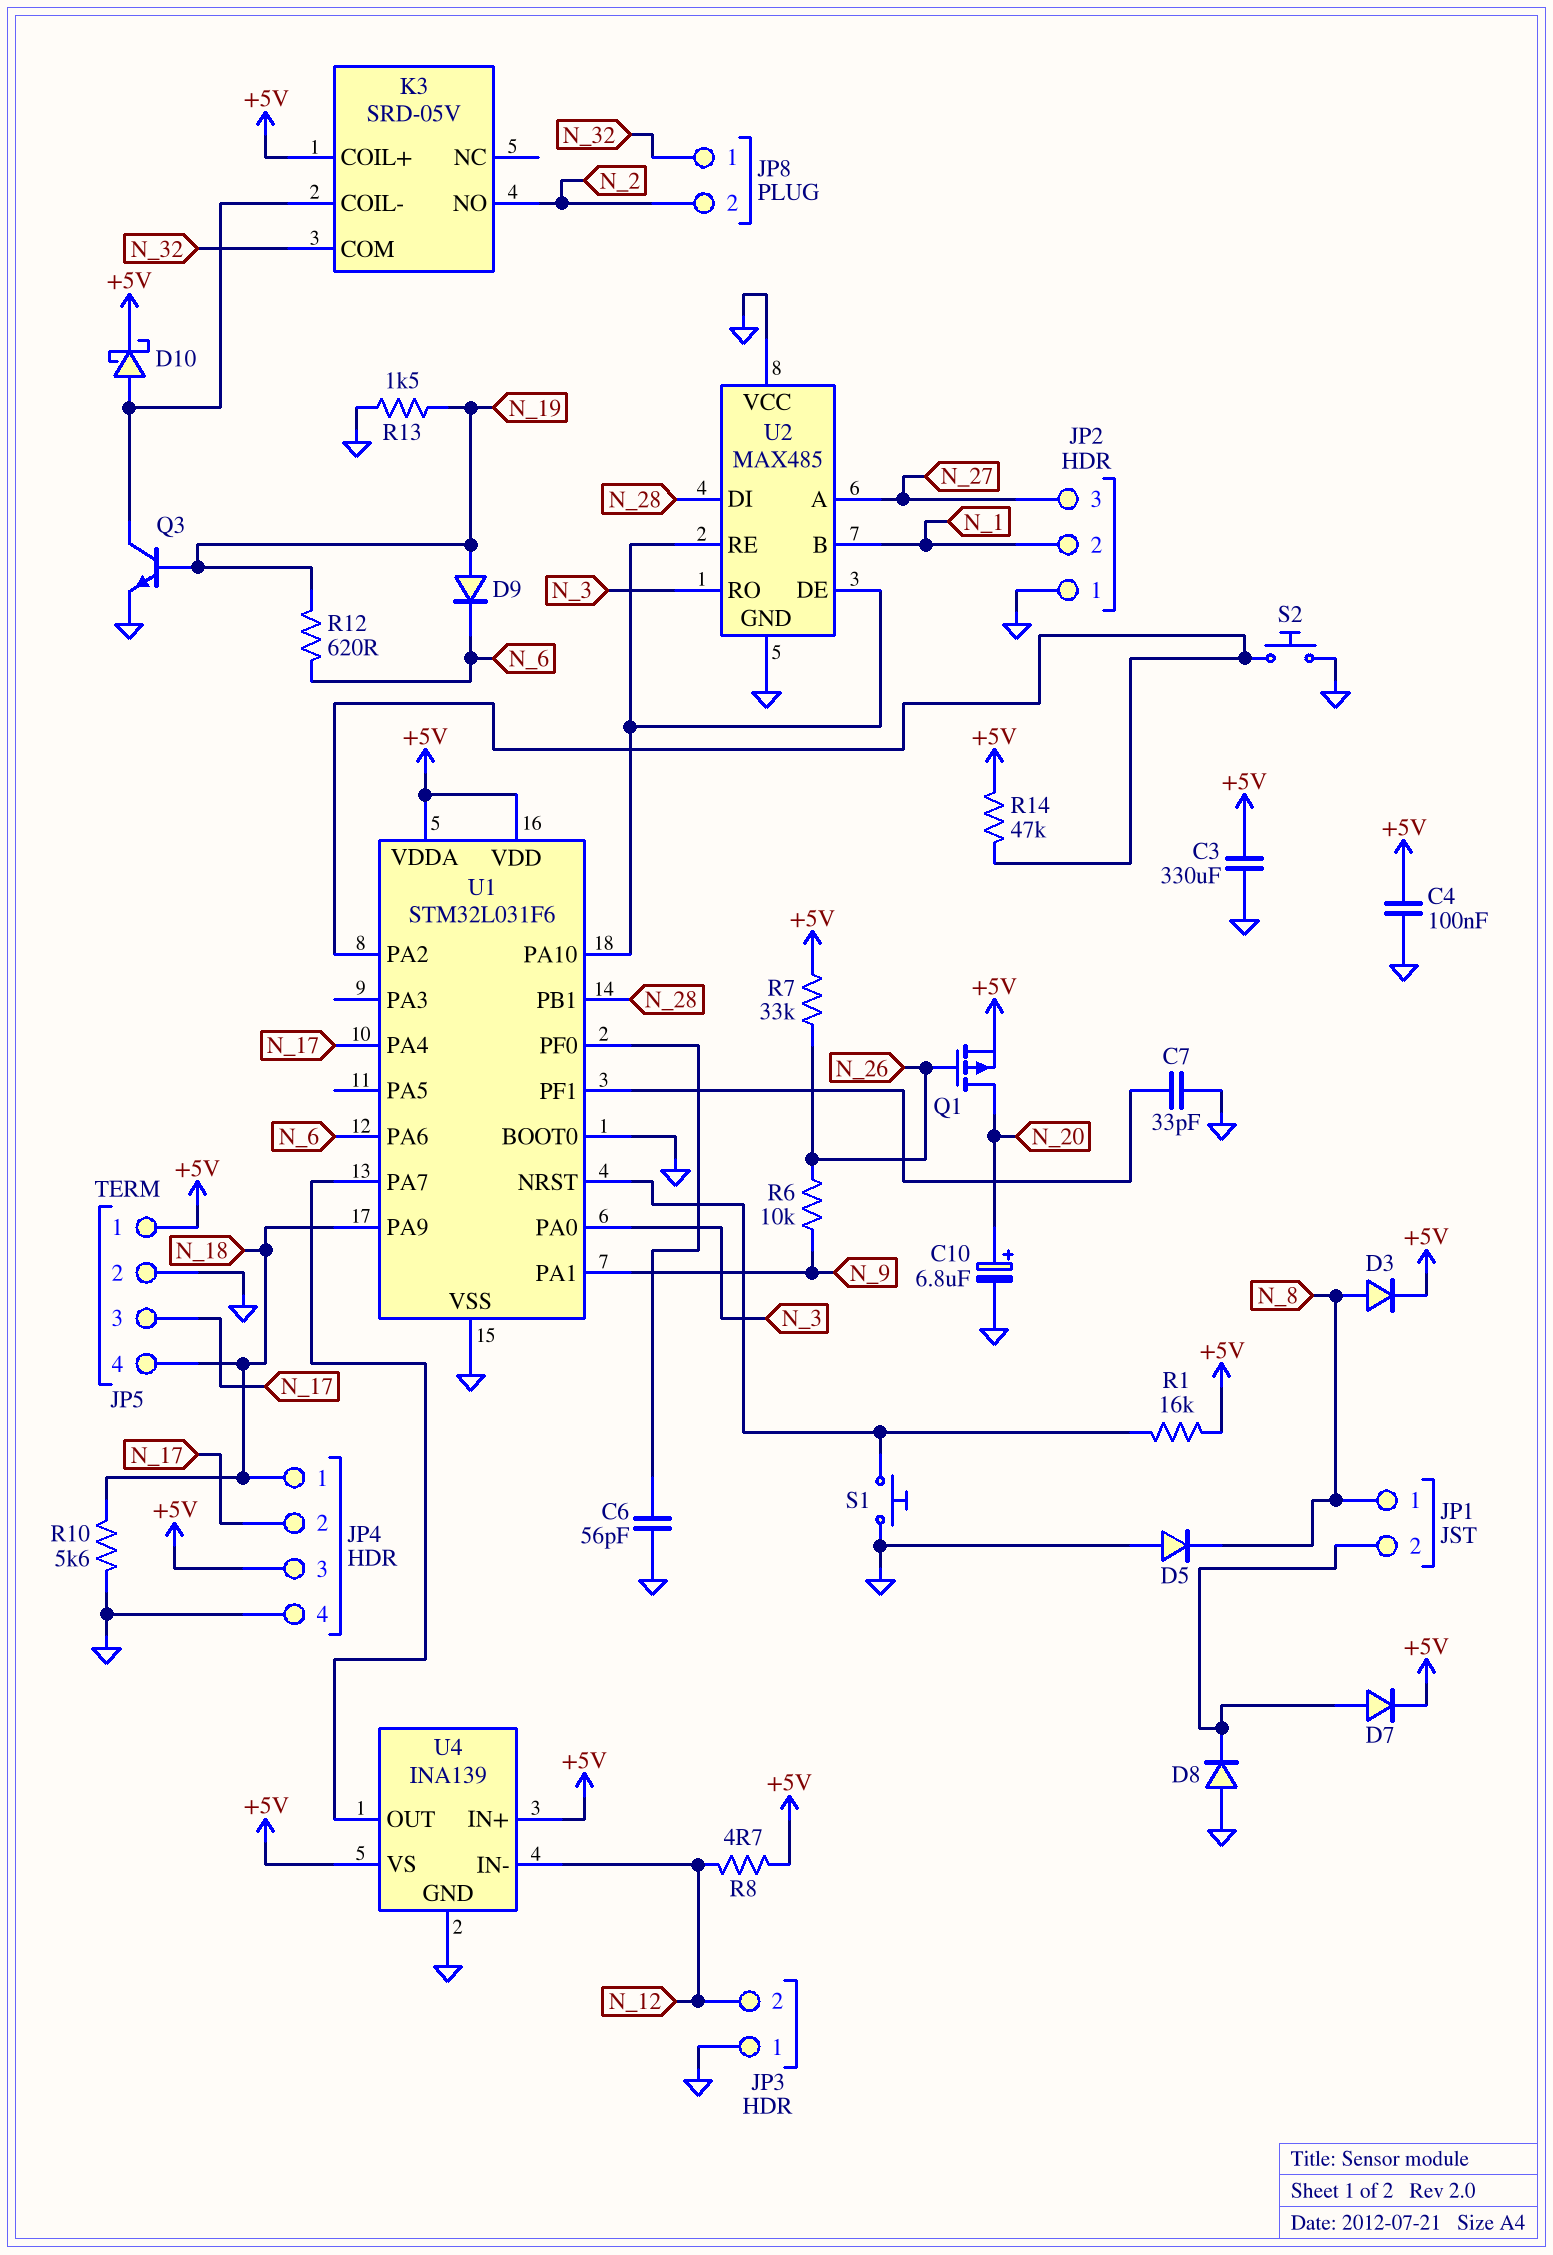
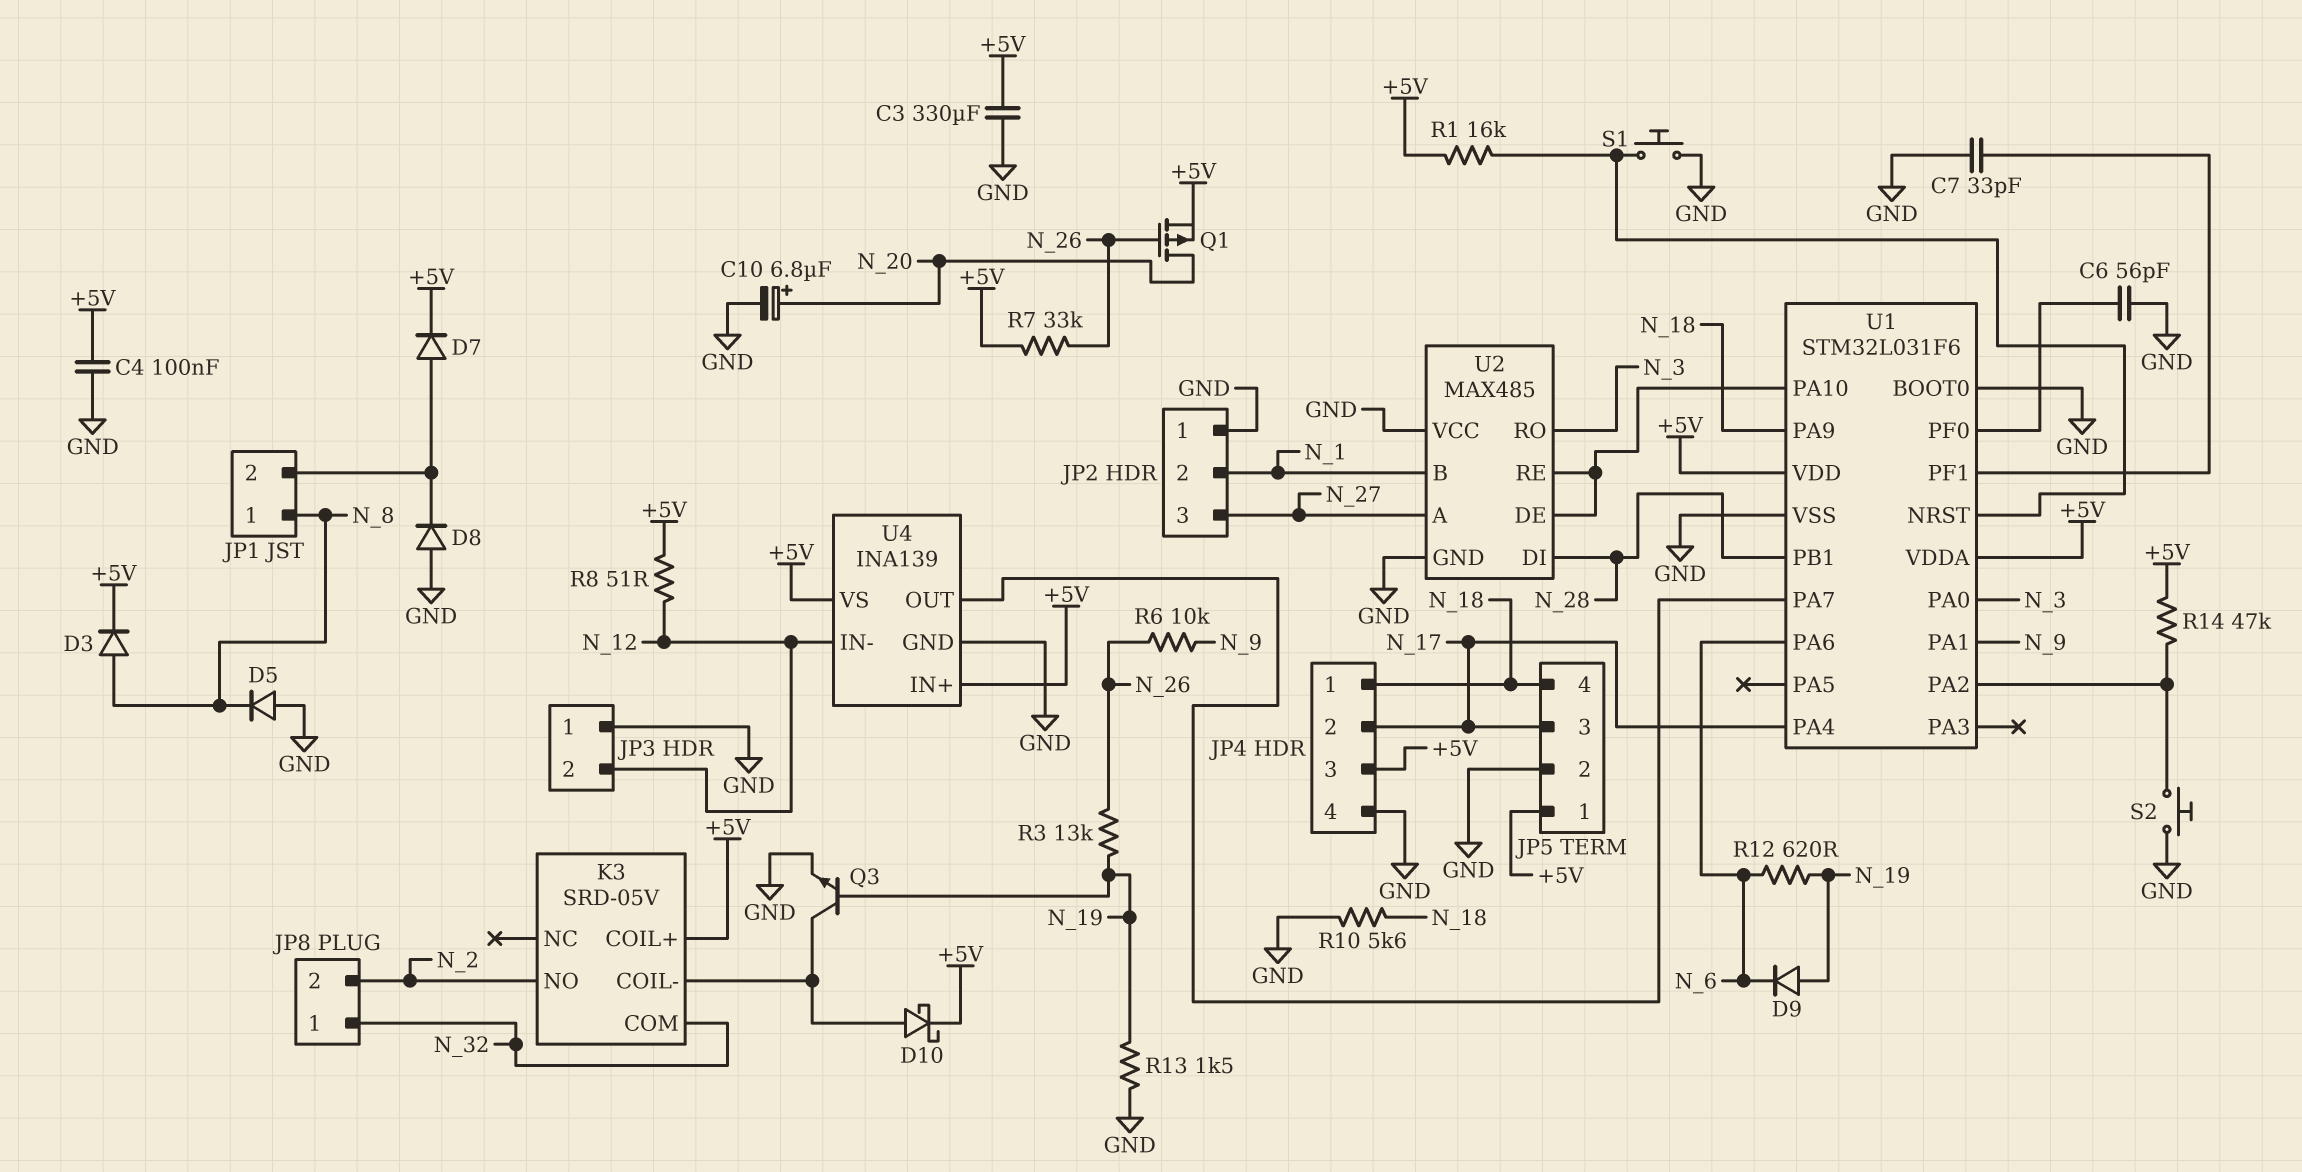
R3: none -> 13k (N_19, N_26)
R8: 4.7 (+5V, N_12) -> 51 (+5V, N_12)

